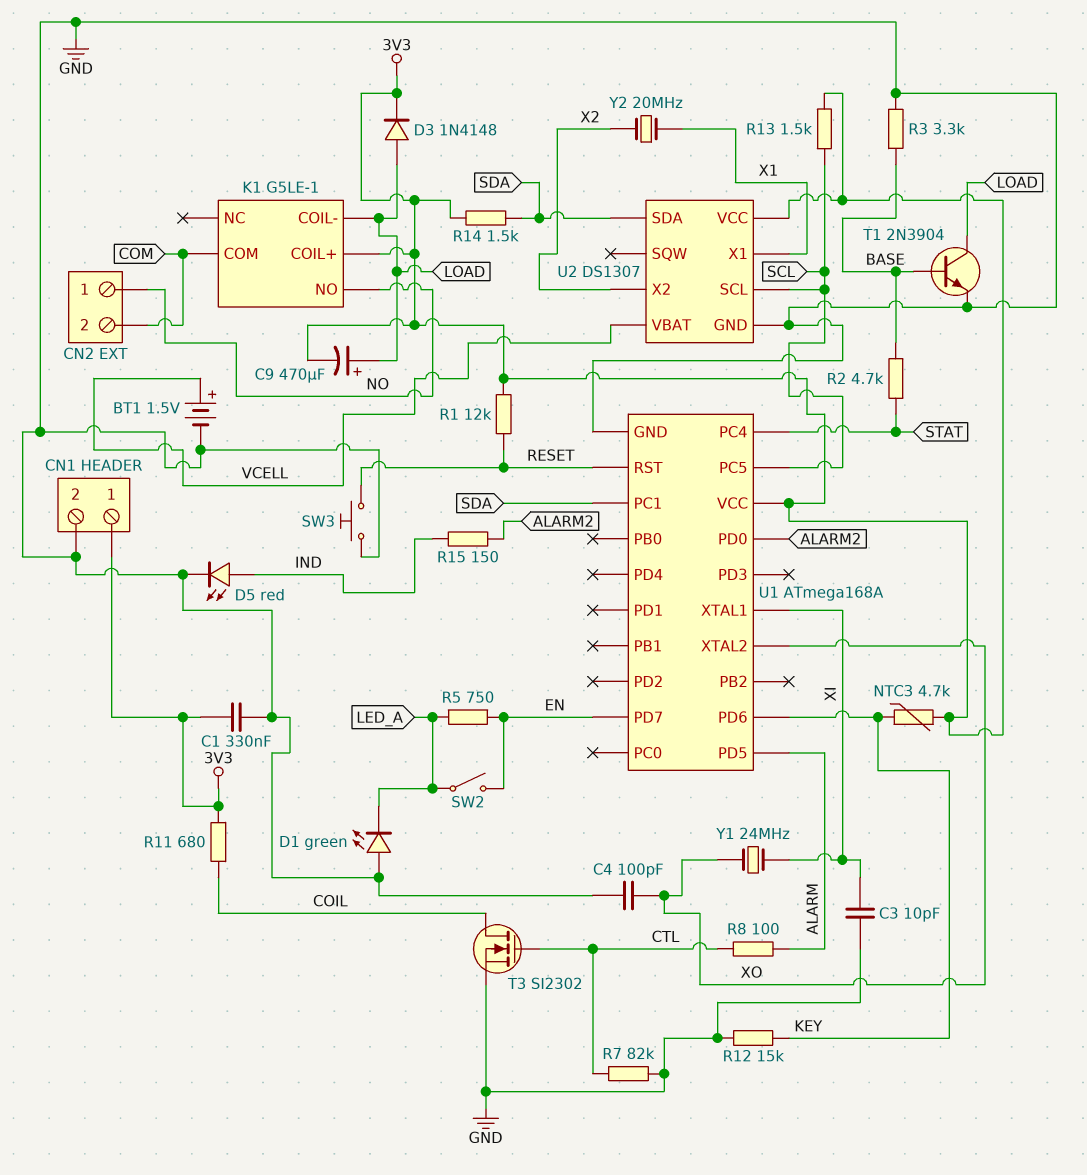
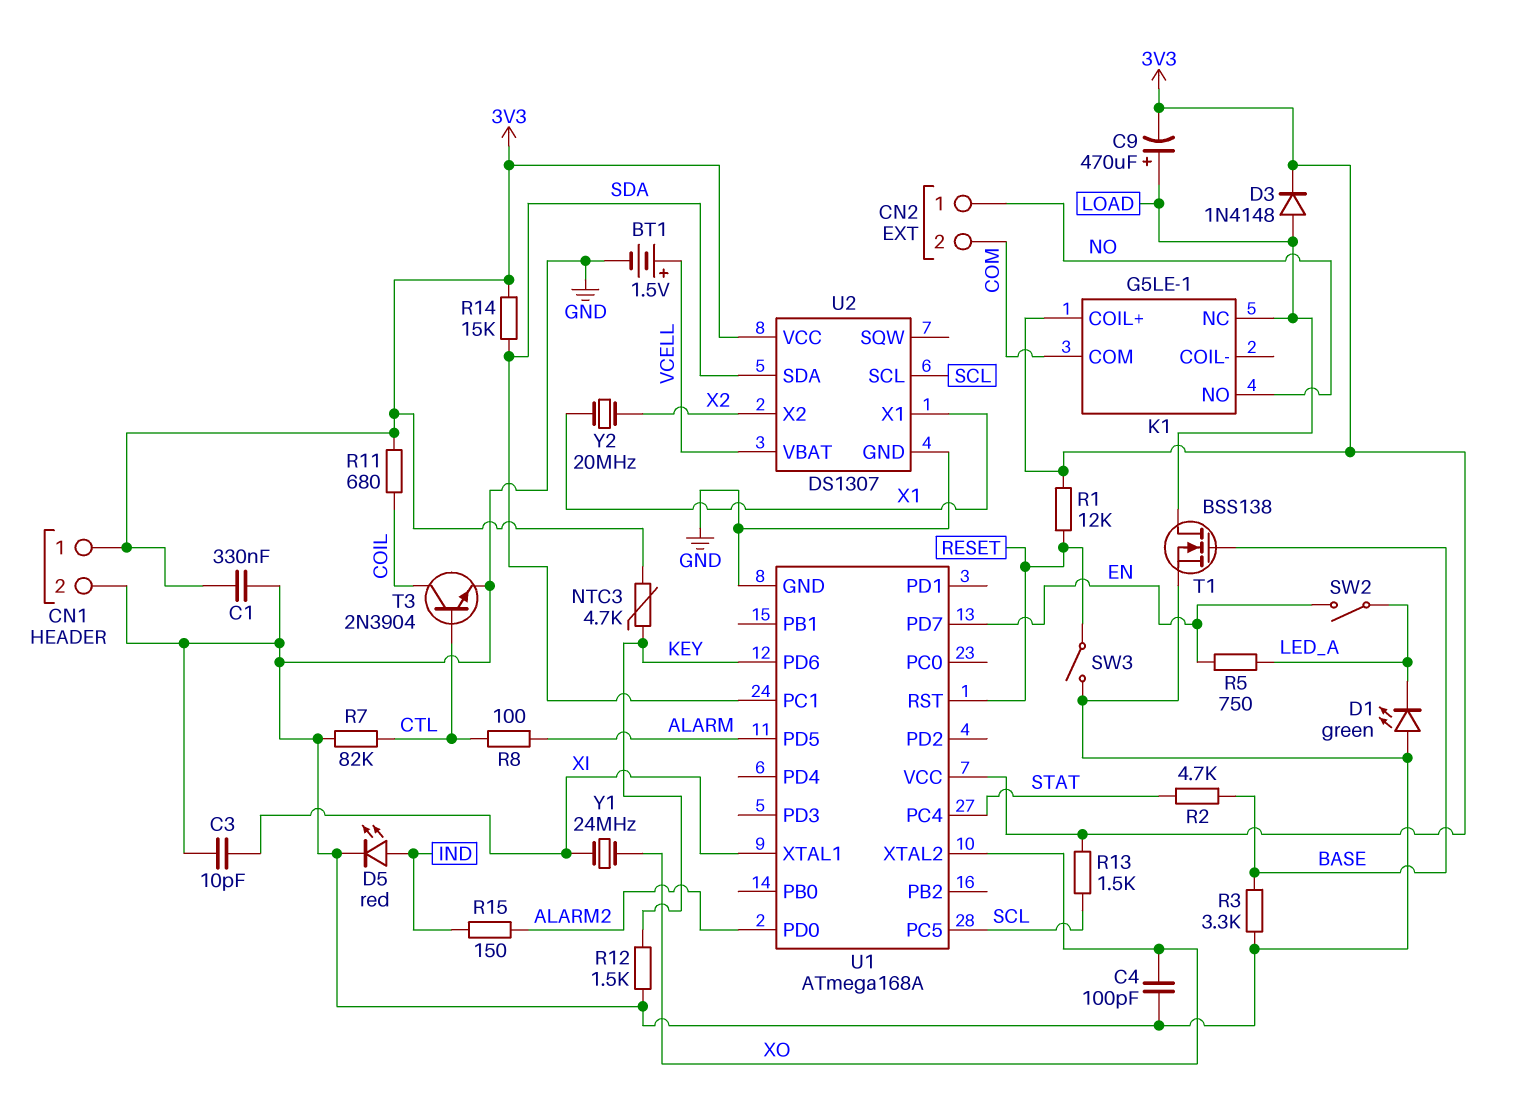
K1 pin COIL-: LOAD -> none
K1 pin NC: none -> LOAD
R12: 15k (GND, KEY) -> 1.5k (GND, KEY)
R14: 1.5k (3V3, SDA) -> 15k (3V3, SDA)
SW3: button (GND, RESET) -> switch (GND, RESET)
T1: NPN 2N3904 (B BASE, C LOAD, E GND) -> NMOS BSS138 (G BASE, D LOAD, S GND)
T3: NMOS SI2302 (G CTL, D COIL, S GND) -> NPN 2N3904 (B CTL, C COIL, E GND)

